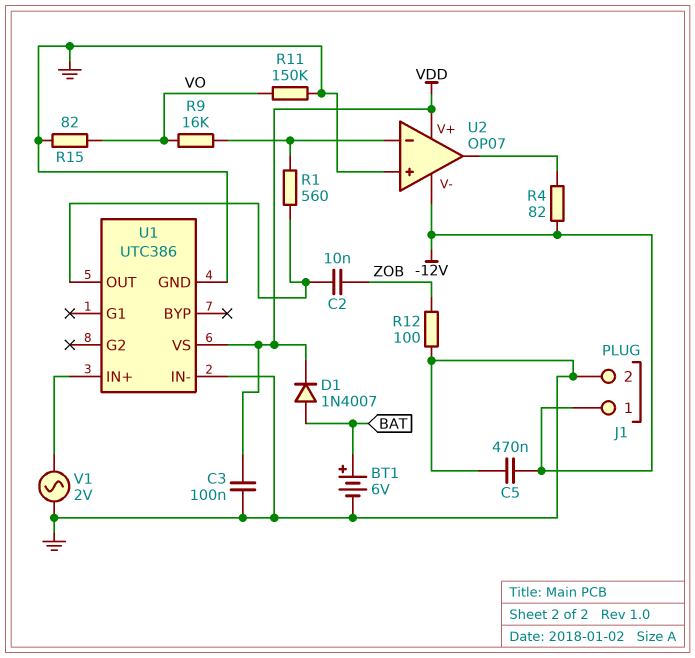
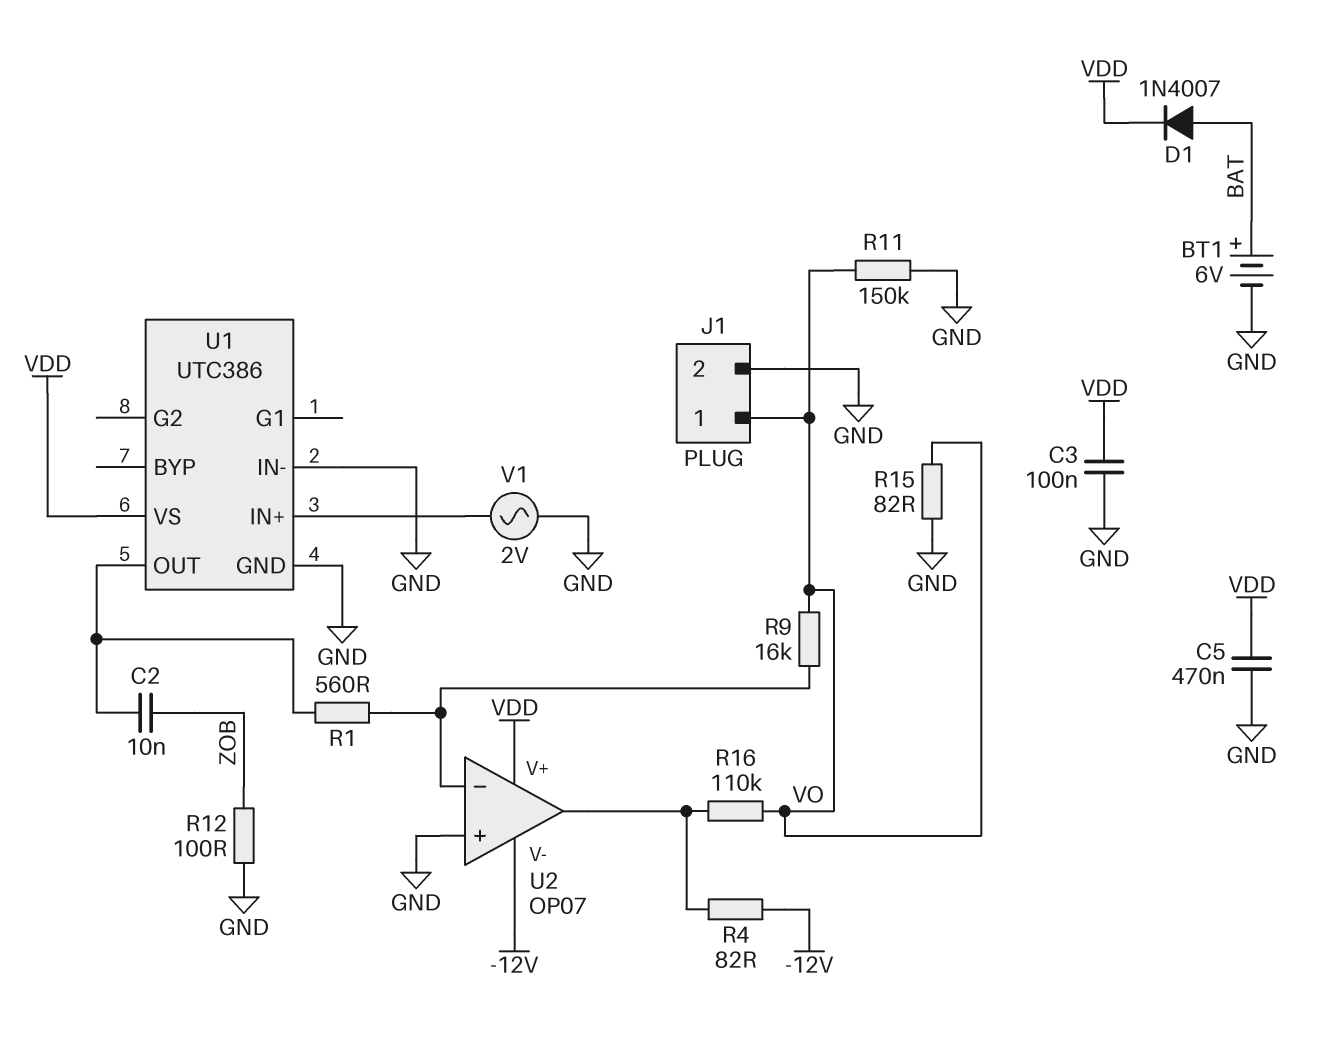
C5: 470nF (-12V, GND) -> 470nF (GND, VDD)
J1 pin 1: -12V -> VO
R16: none -> 110k (U2/out, VO)

